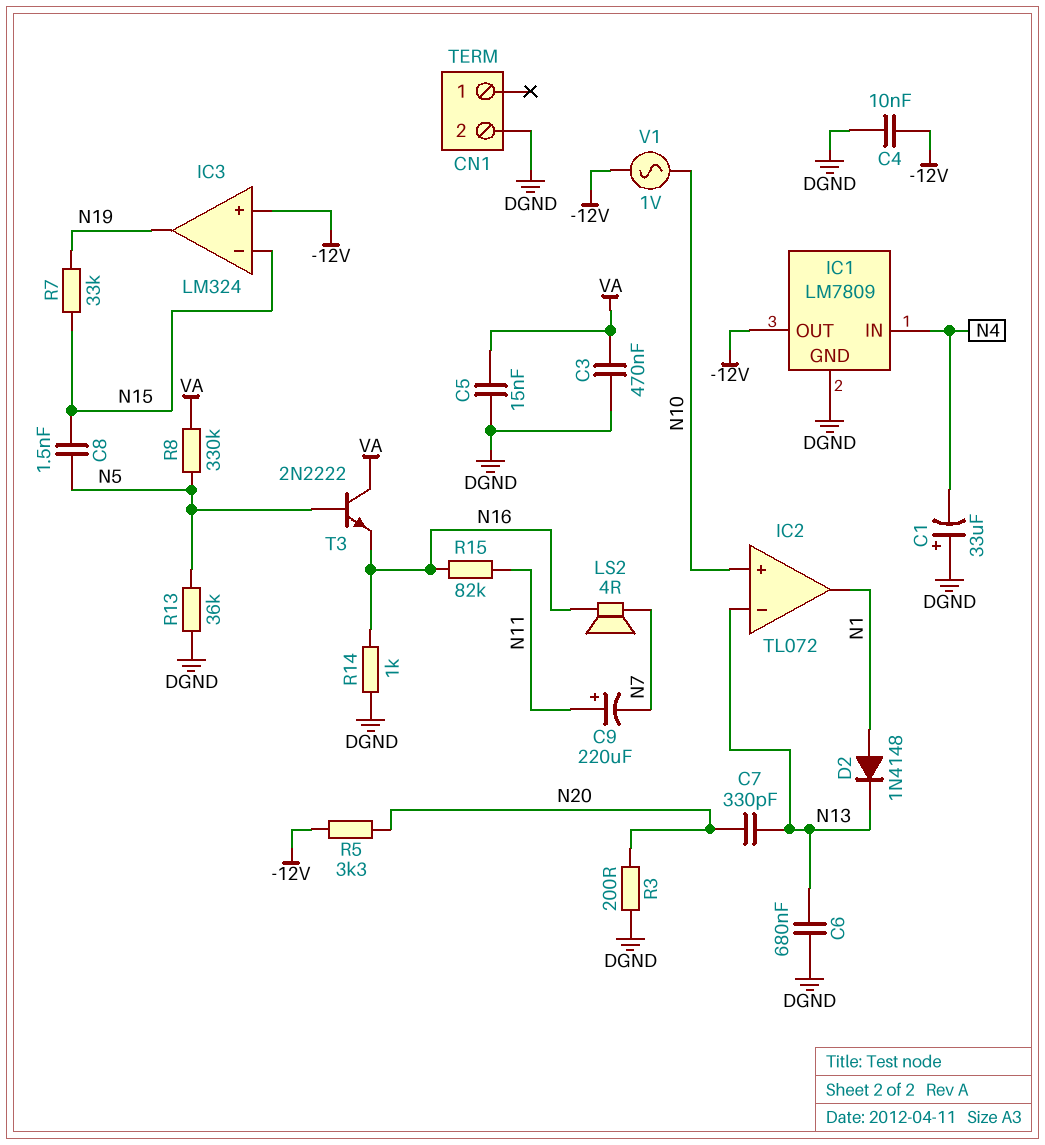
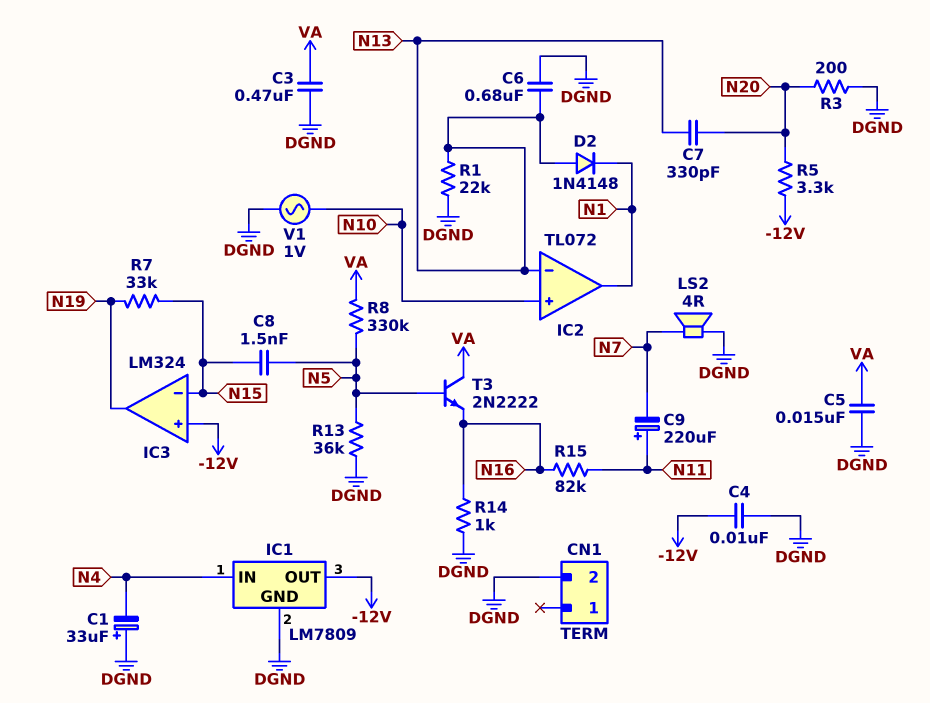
D2: diode 1N4148 (A N1, K N13) -> diode 1N4148 (A N13, K N1)
LS2: speaker 4R (N7, N16) -> speaker 4R (DGND, N7)
R1: none -> 22k (DGND, N13)
V1: AC 1V (-12V, N10) -> AC 1V (DGND, N10)

